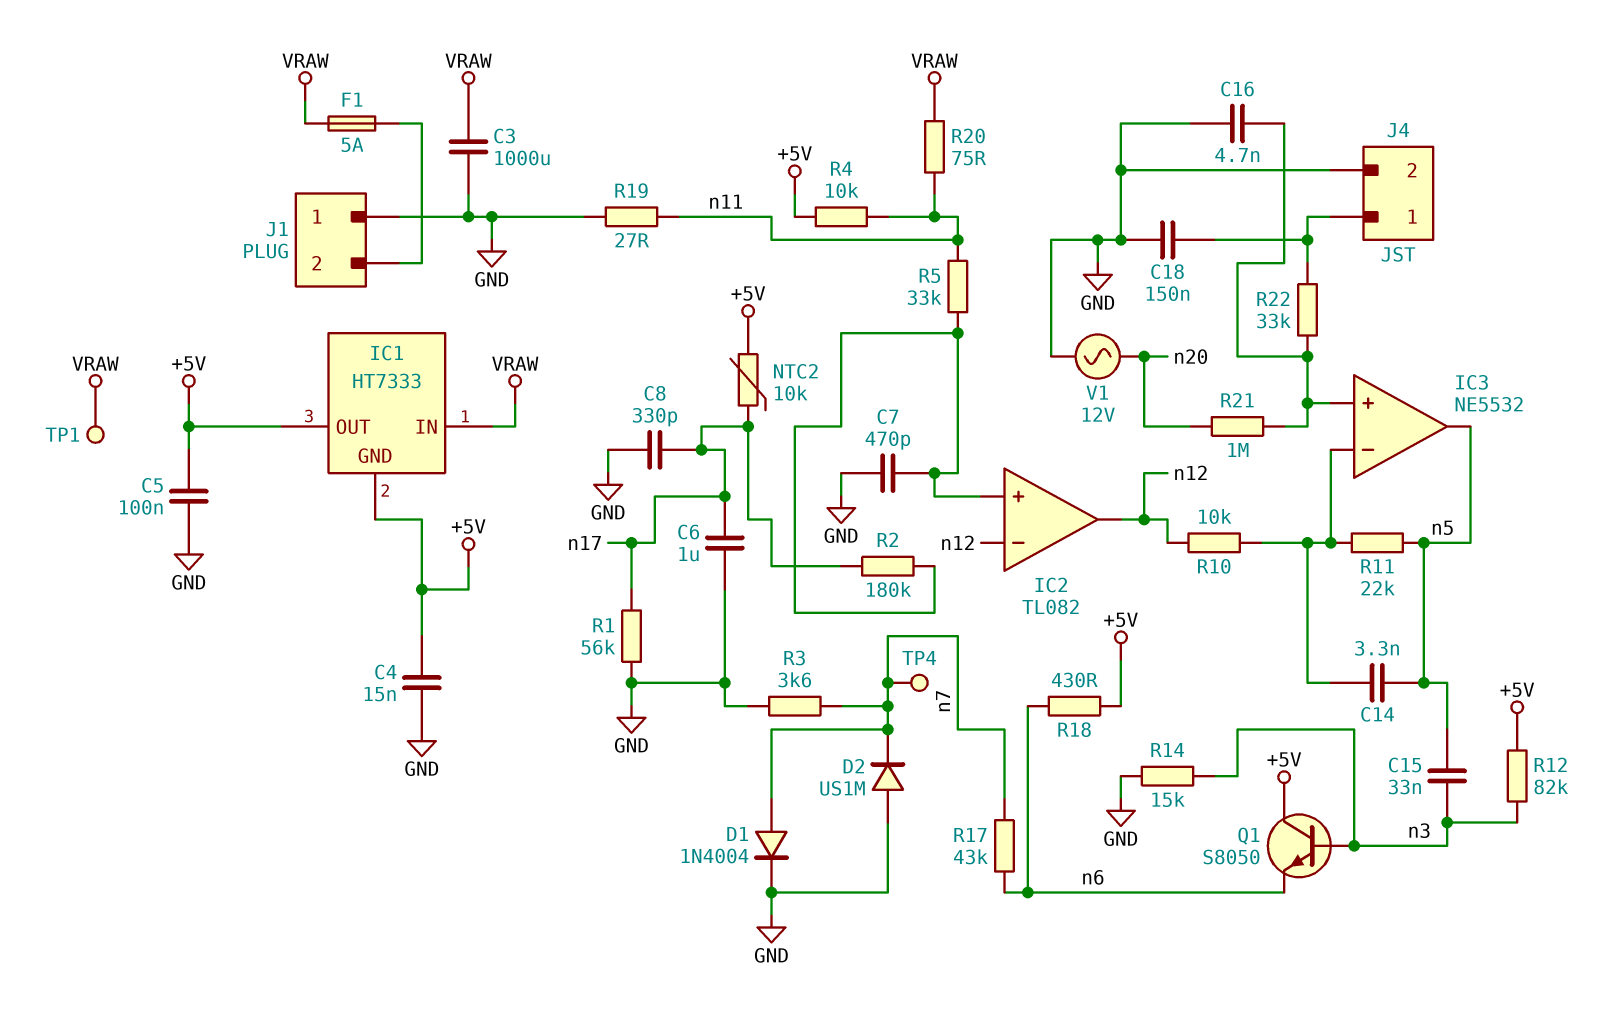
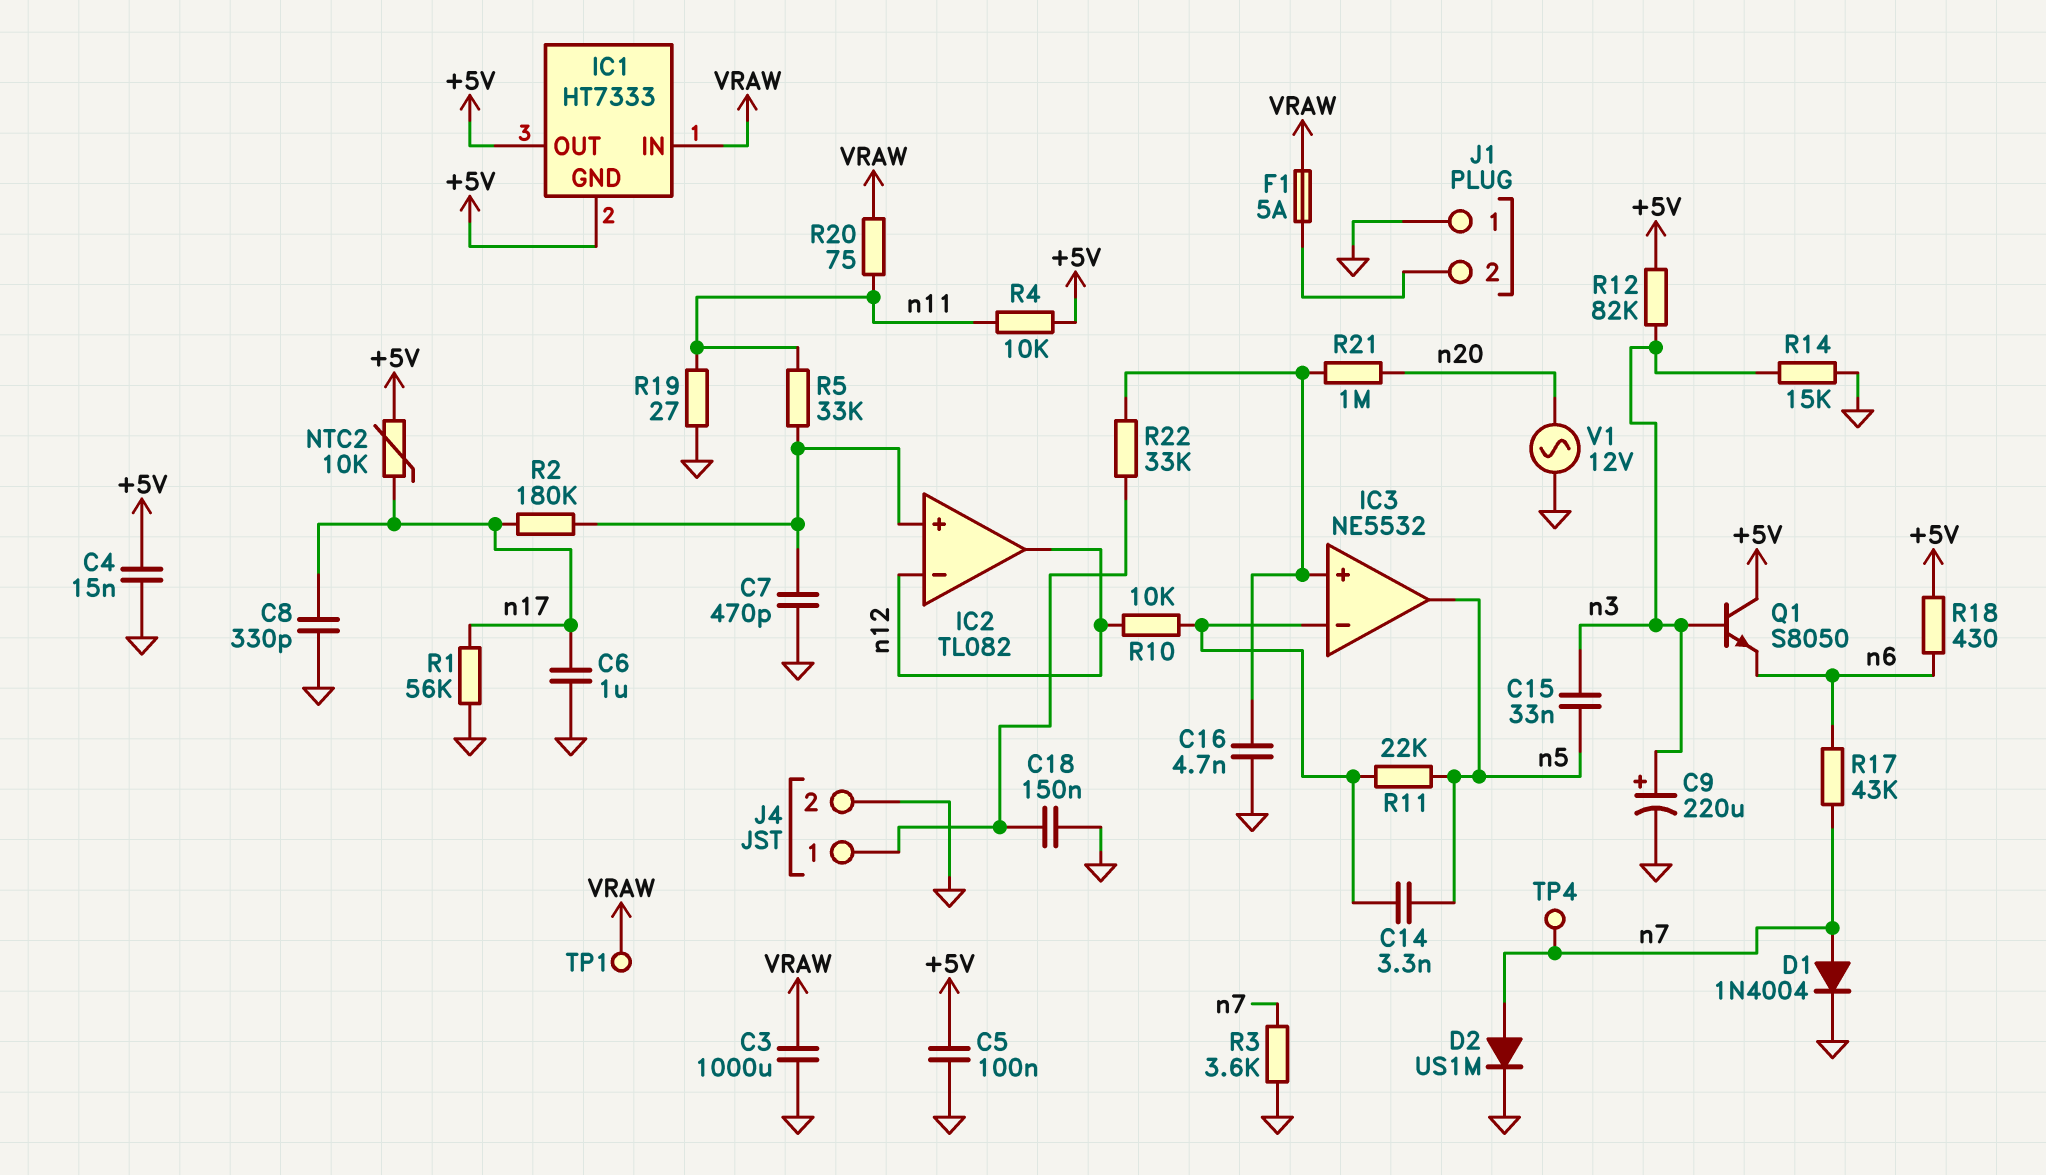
C9: none -> 220uF (plus n3, minus GND)
D2: diode US1M (A GND, K n7) -> diode US1M (A n7, K GND)

